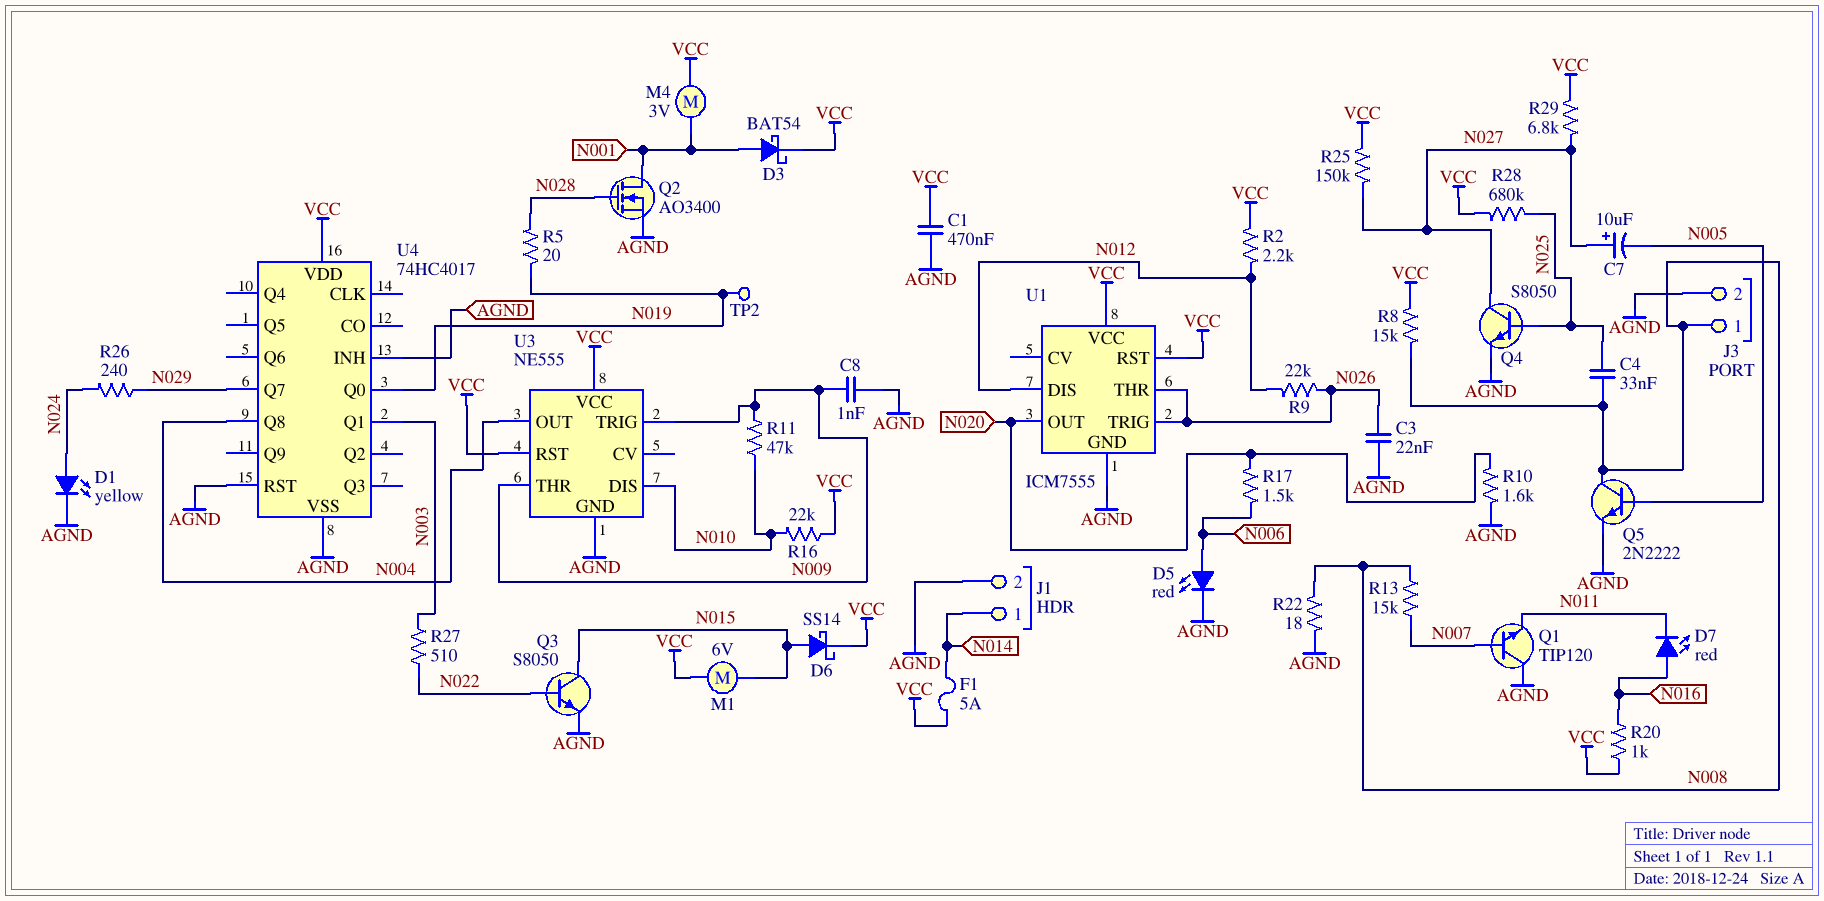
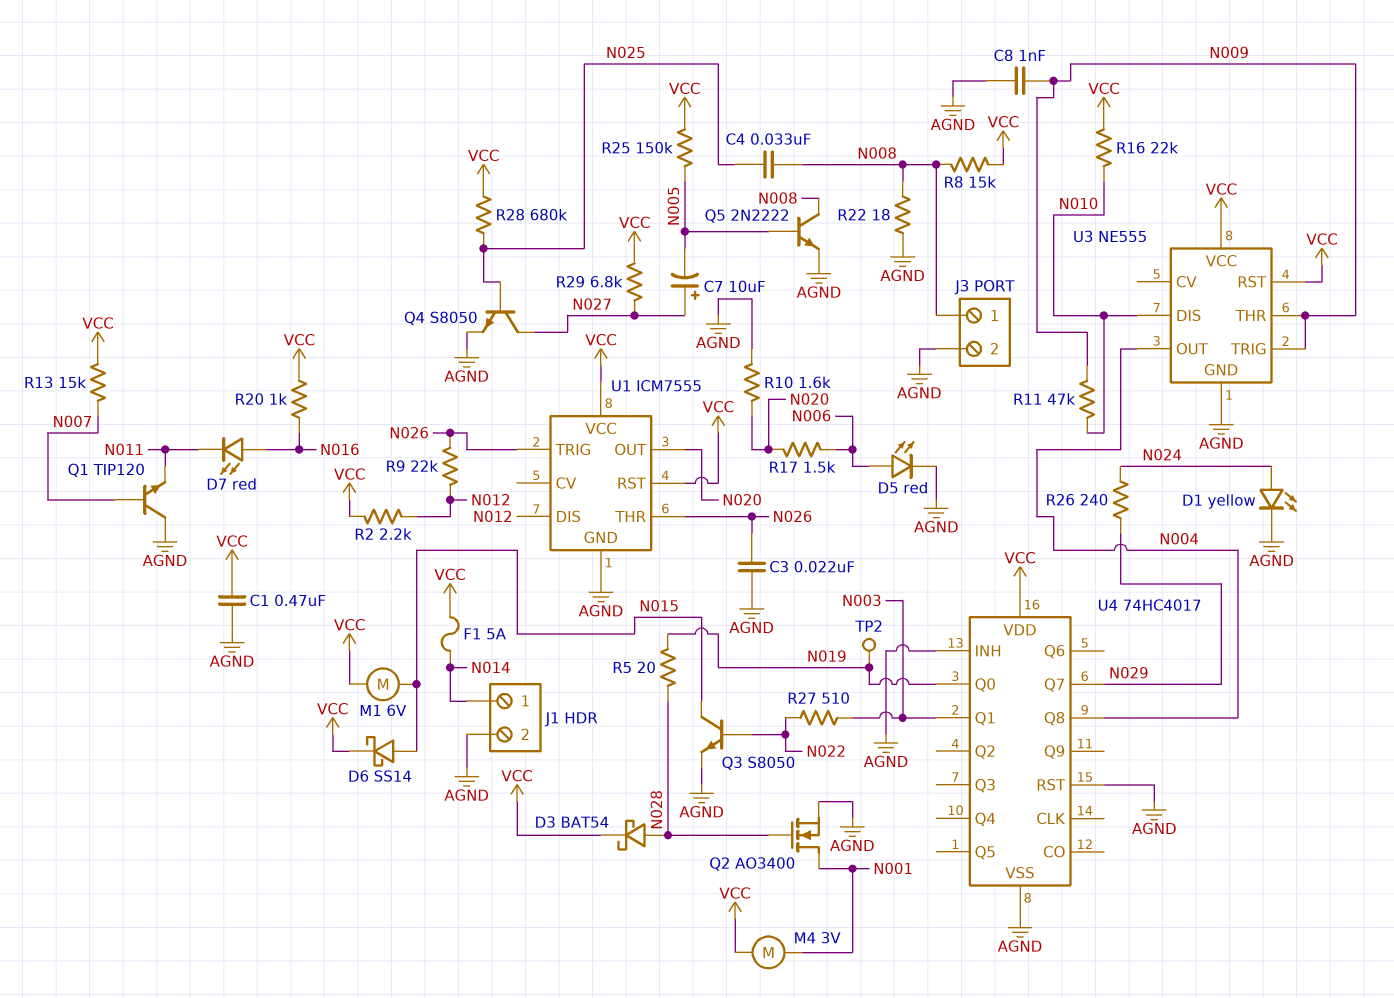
D3: schottky BAT54 (A N001, K VCC) -> schottky BAT54 (A N028, K VCC)
R13: 15k (N007, N008) -> 15k (N007, VCC)
R25: 150k (N027, VCC) -> 150k (N005, VCC)

